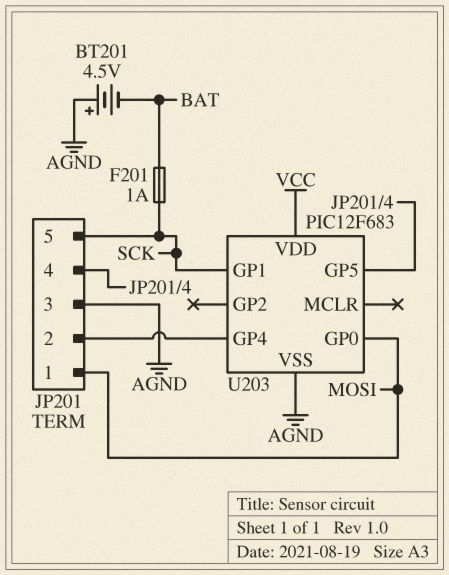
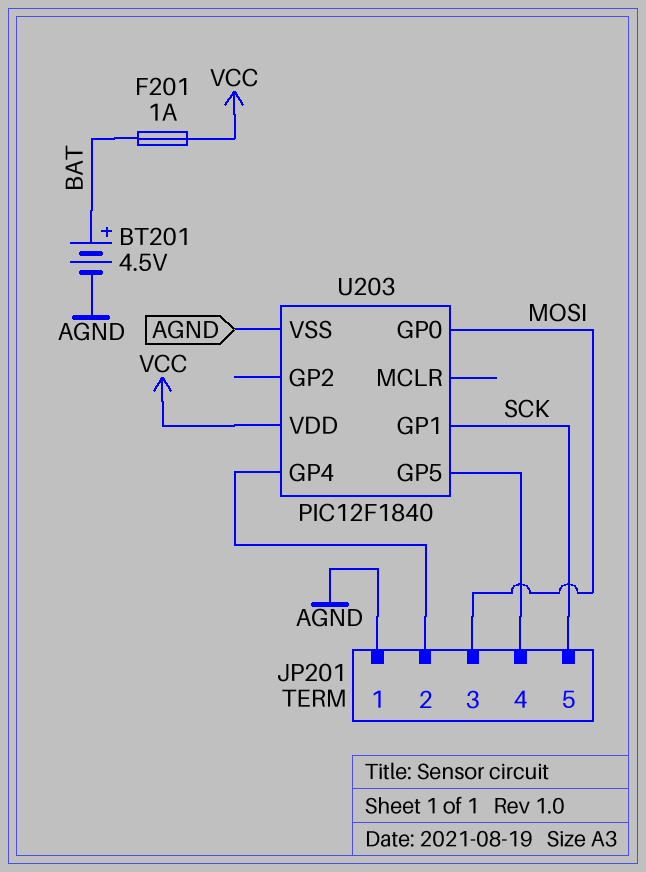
BT201: 4.5V (plus AGND, minus BAT) -> 4.5V (plus BAT, minus AGND)
F201: 1A (BAT, SCK) -> 1A (BAT, VCC)
JP201 pin 1: MOSI -> AGND
JP201 pin 3: AGND -> MOSI
U203: PIC12F683 -> PIC12F1840

